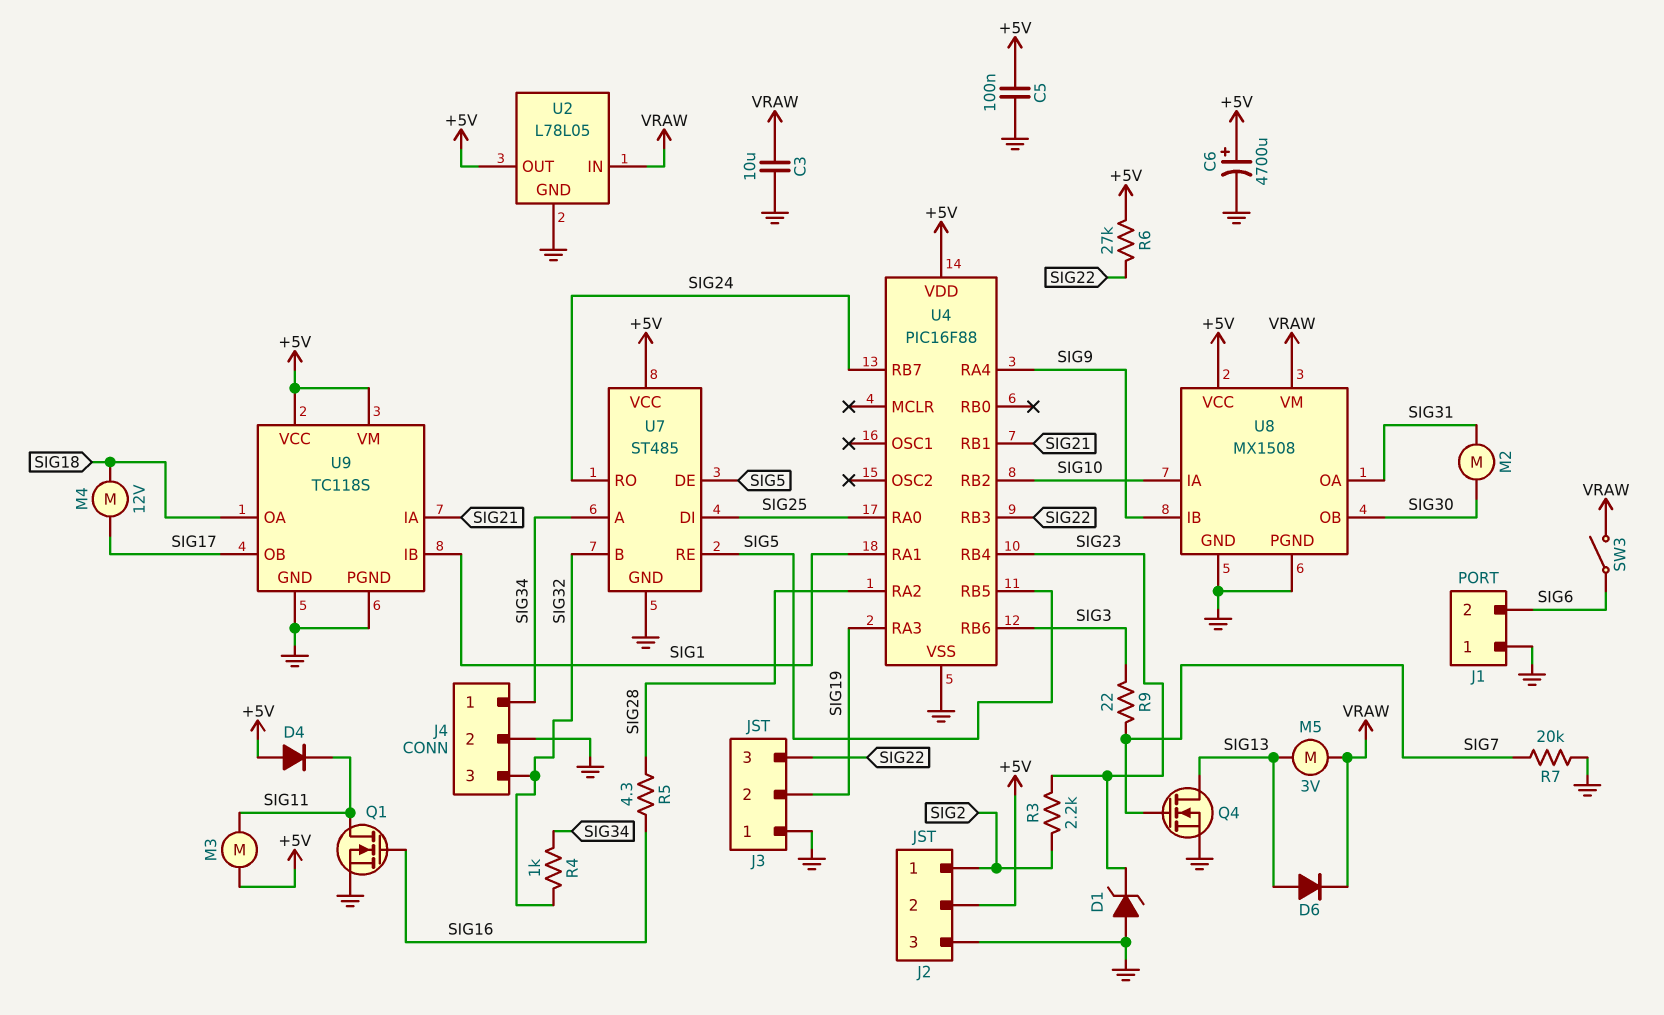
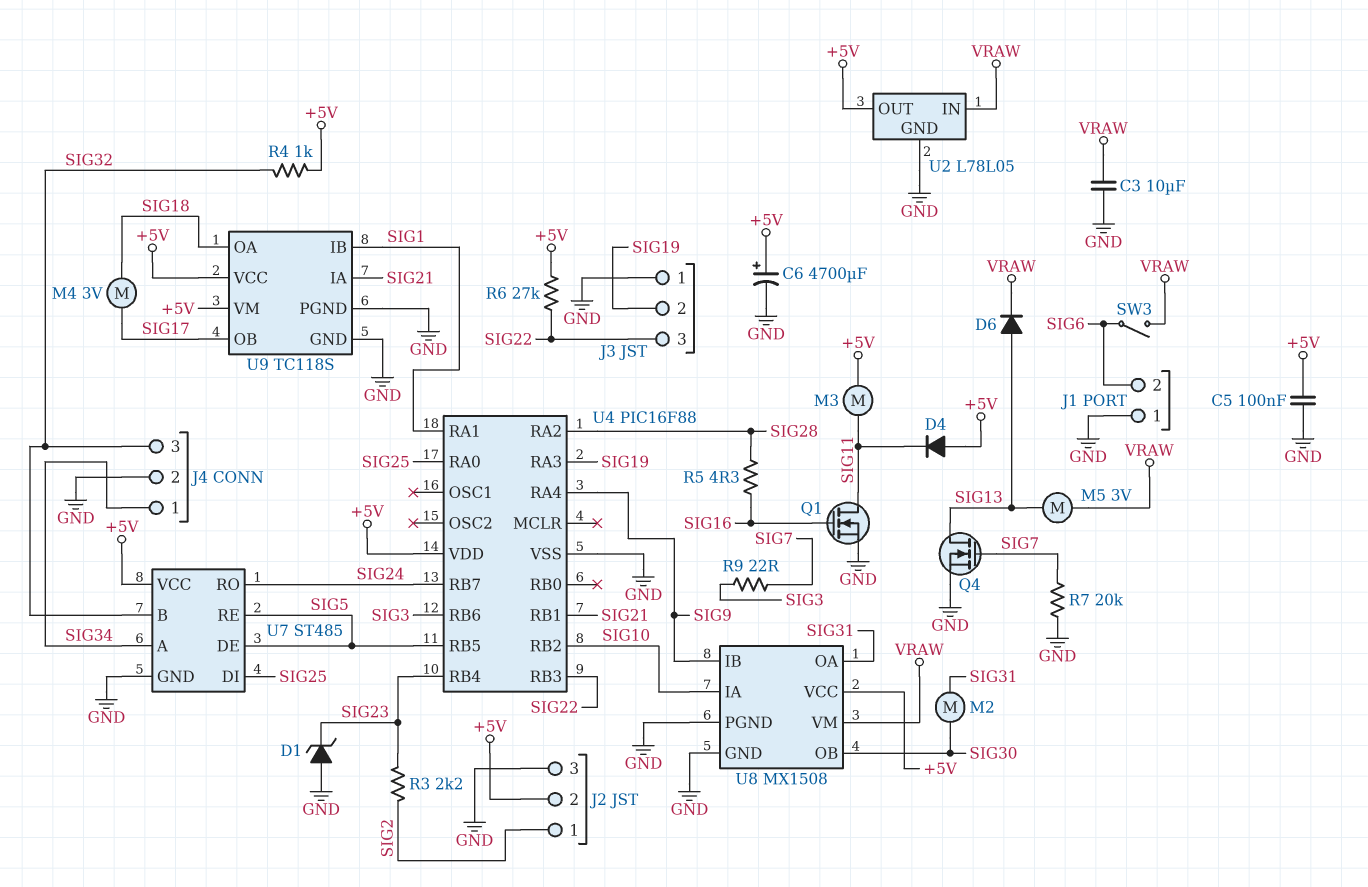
M4: motor 12V (SIG17, SIG18) -> motor 3V (SIG17, SIG18)
R4: 1k (SIG32, SIG34) -> 1k (+5V, SIG32)

